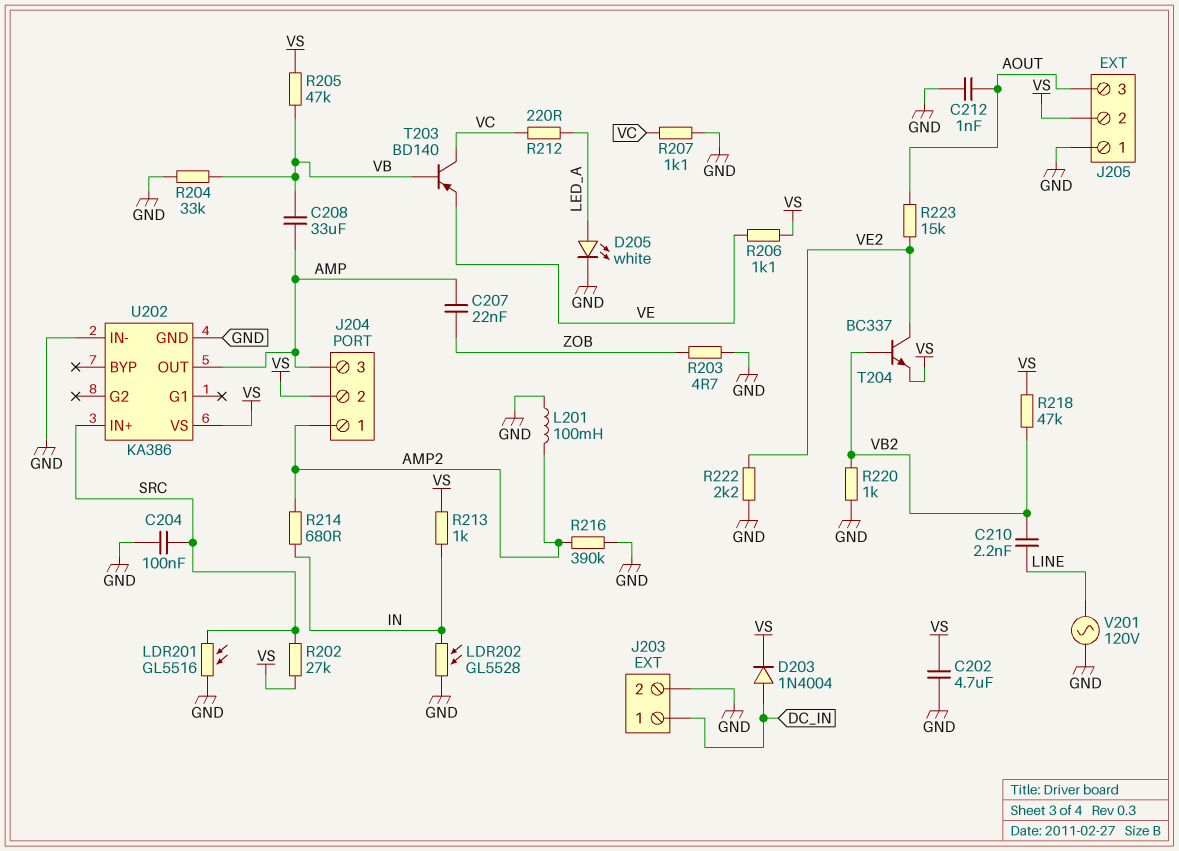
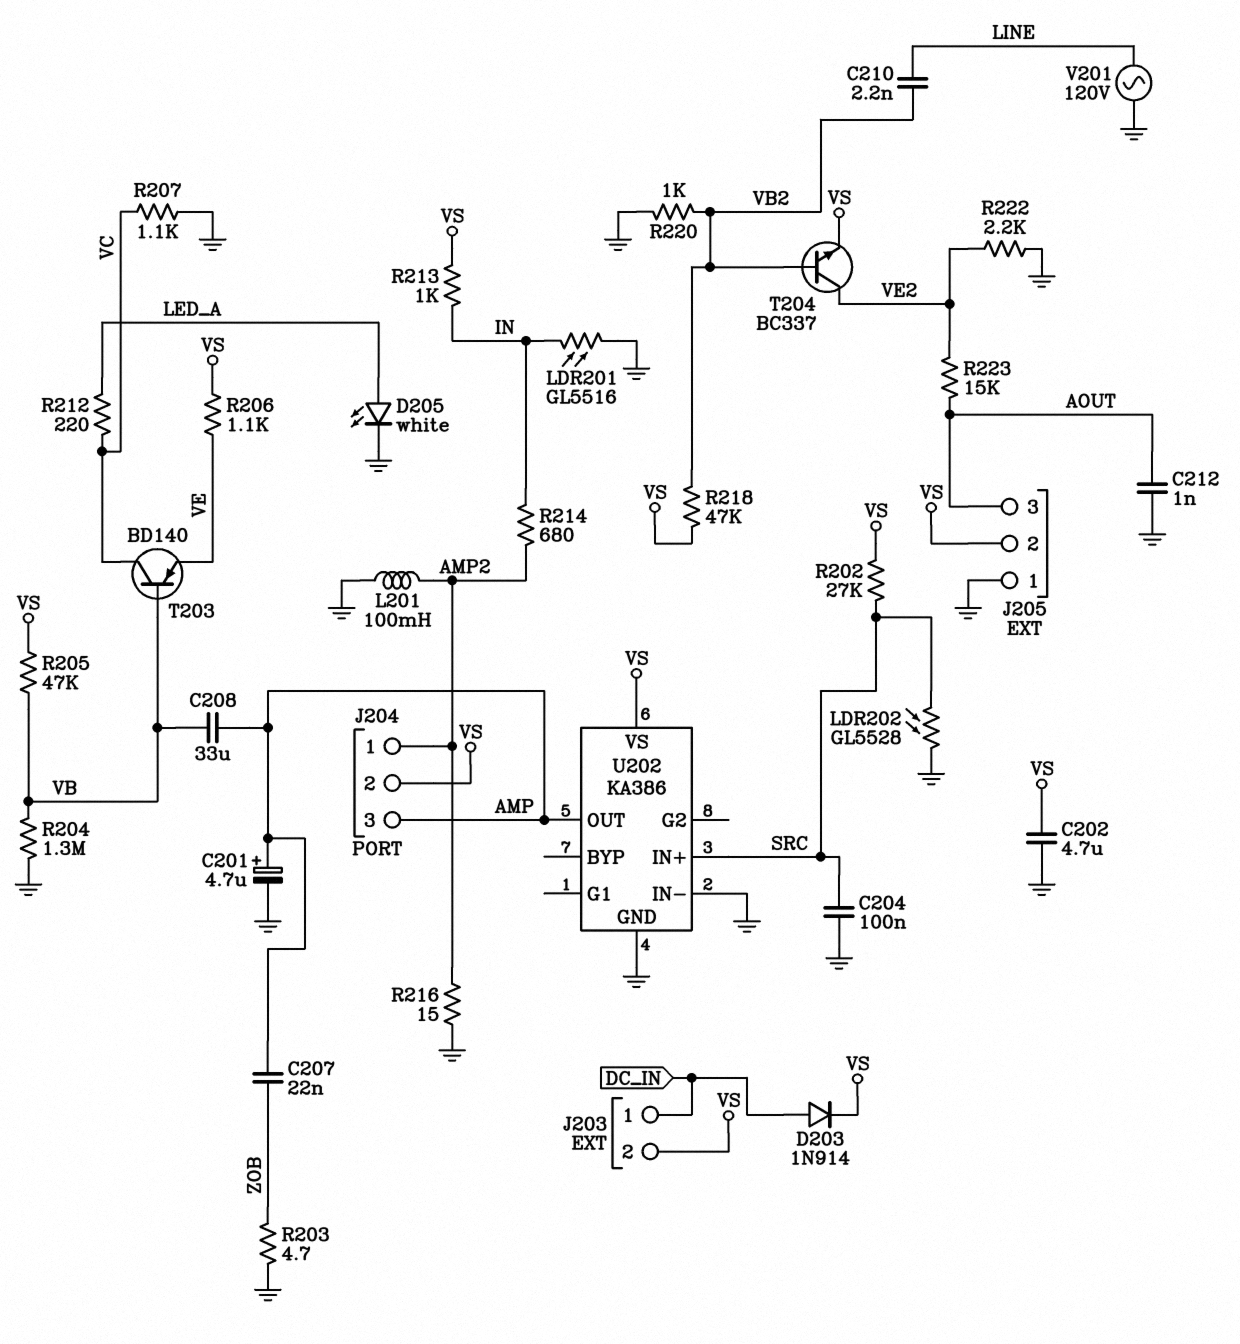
C201: none -> 4.7uF (plus AMP, minus GND)
D203: diode 1N4004 (A DC_IN, K VS) -> diode 1N914 (A DC_IN, K VS)
J203 pin 2: GND -> VS
LDR201: GL5516 (GND, SRC) -> GL5516 (GND, IN)
LDR202: GL5528 (GND, IN) -> GL5528 (GND, SRC)
R204: 33k (GND, VB) -> 1.3M (GND, VB)
R216: 390k (AMP2, GND) -> 15 (AMP2, GND)

